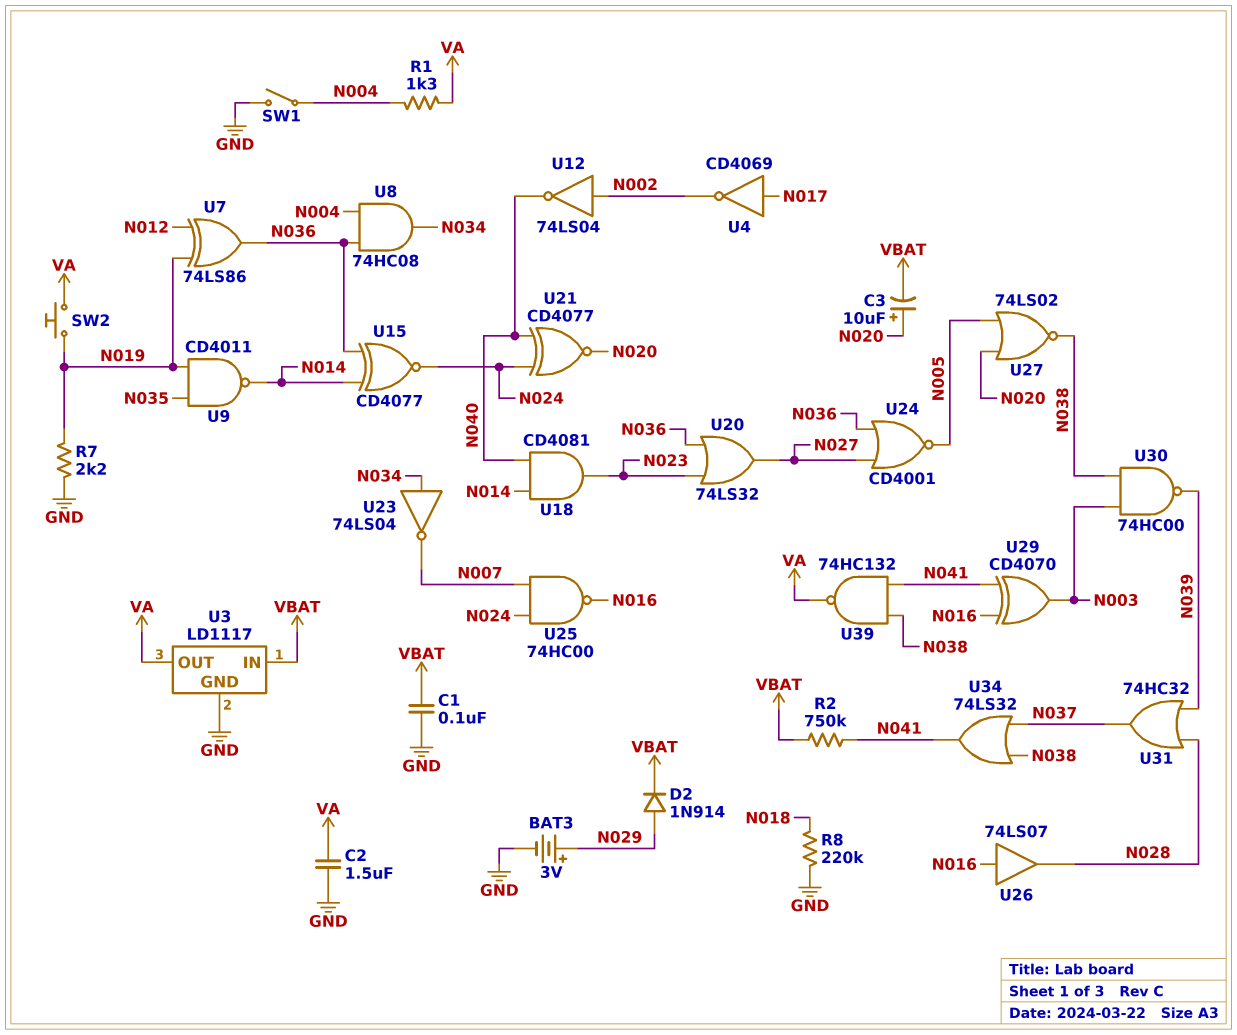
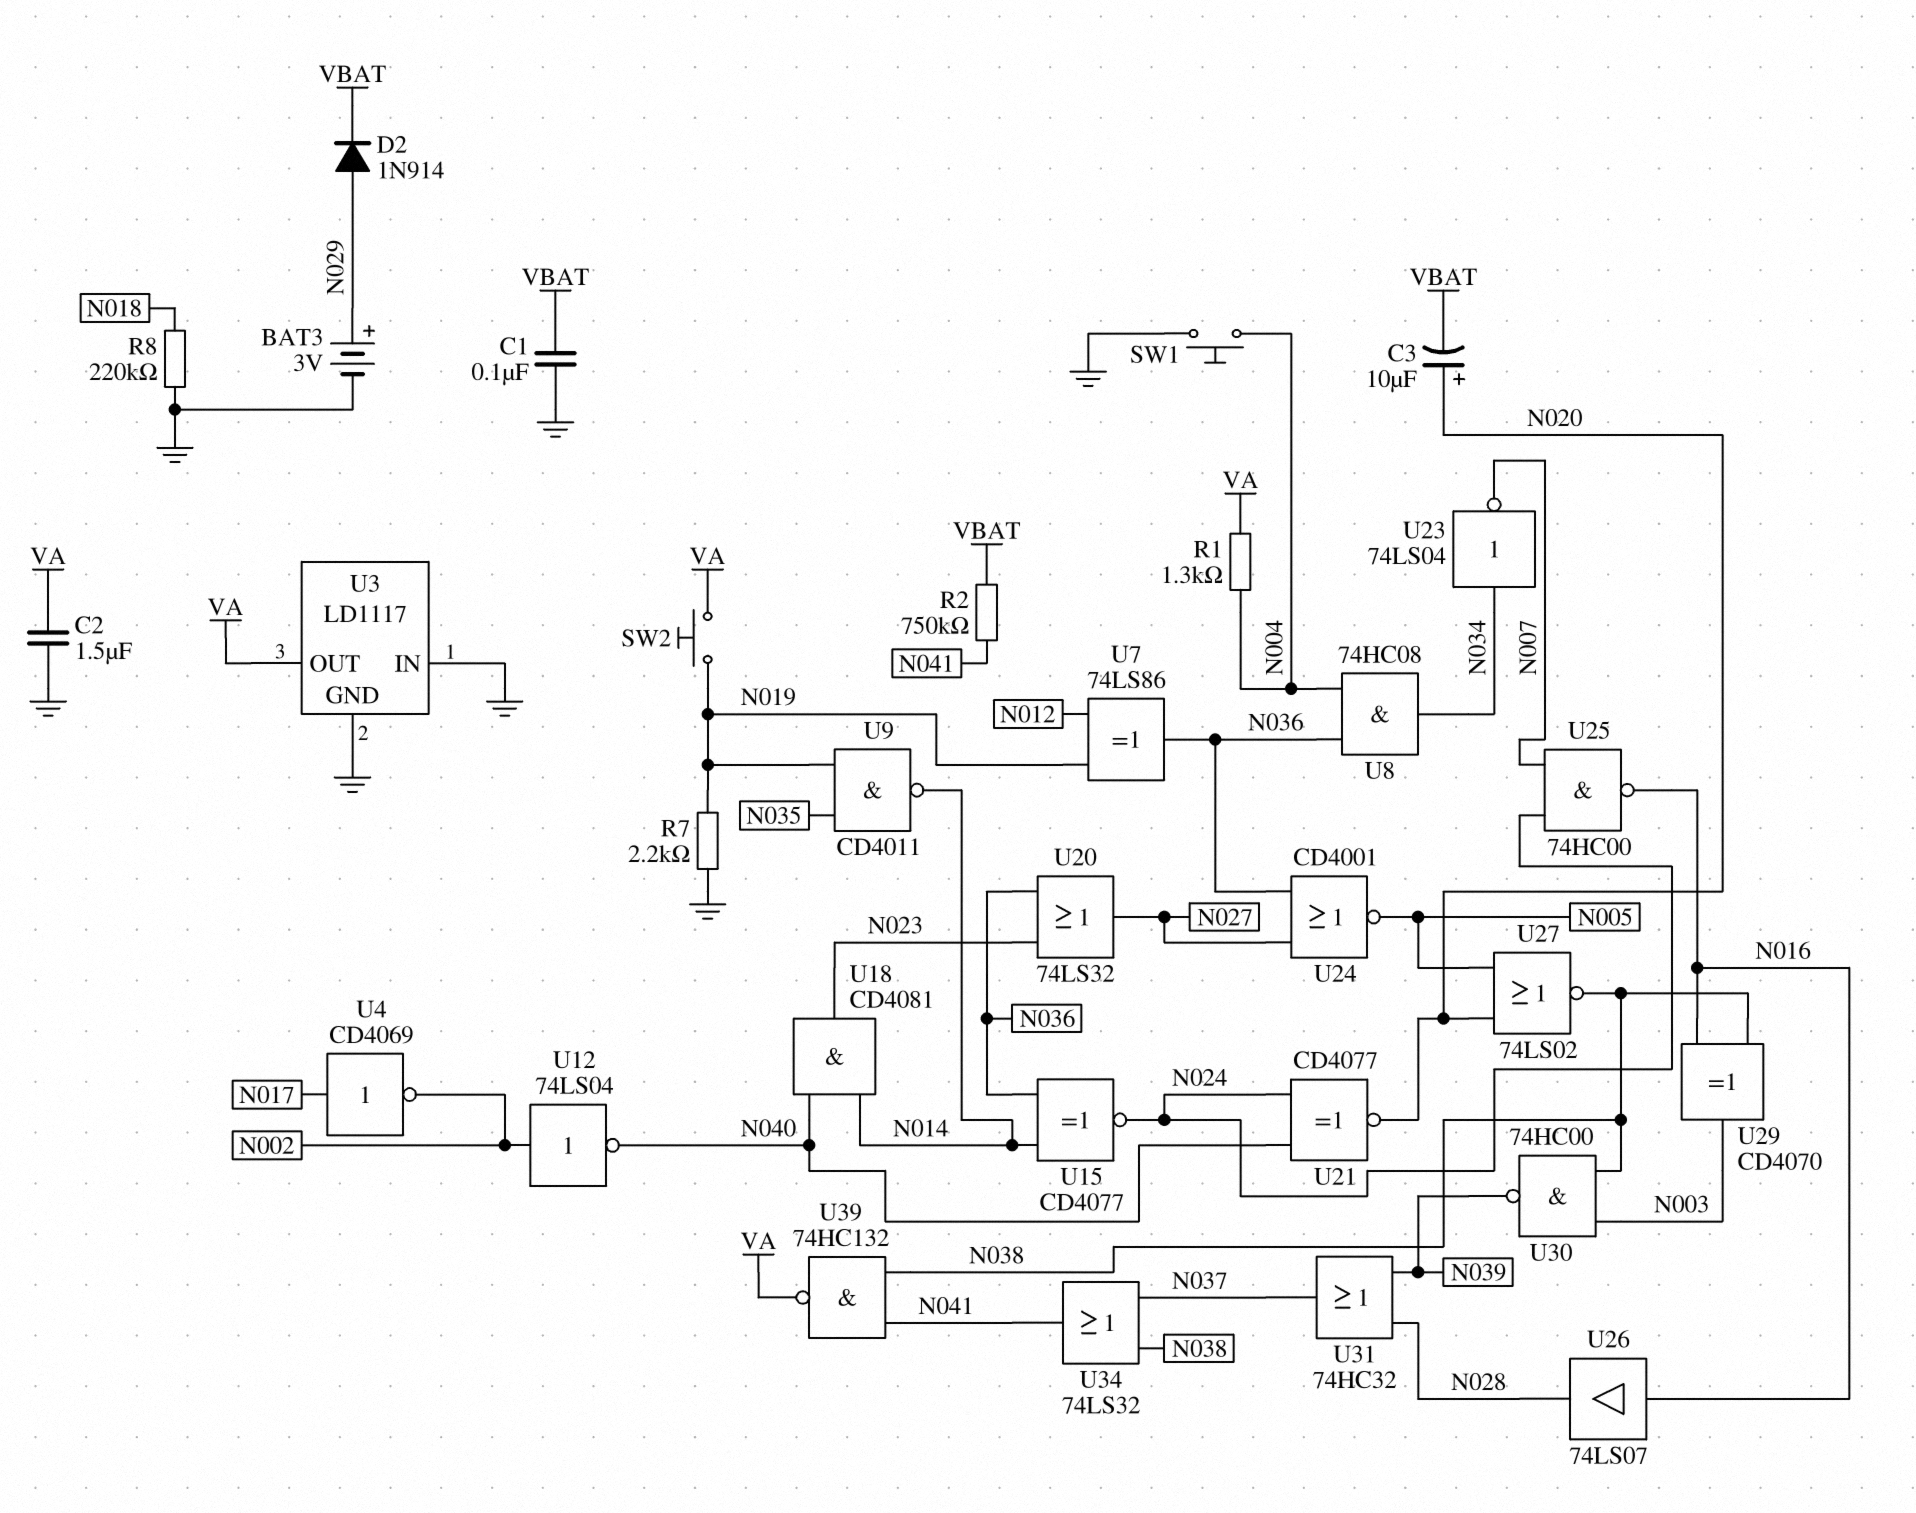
SW1: switch (GND, N004) -> button (GND, N004)
U3 pin IN: VBAT -> GND
U29: XOR CD4070 (in N016, in N041, out N003) -> XOR CD4070 (in N016, in N038, out N003)

